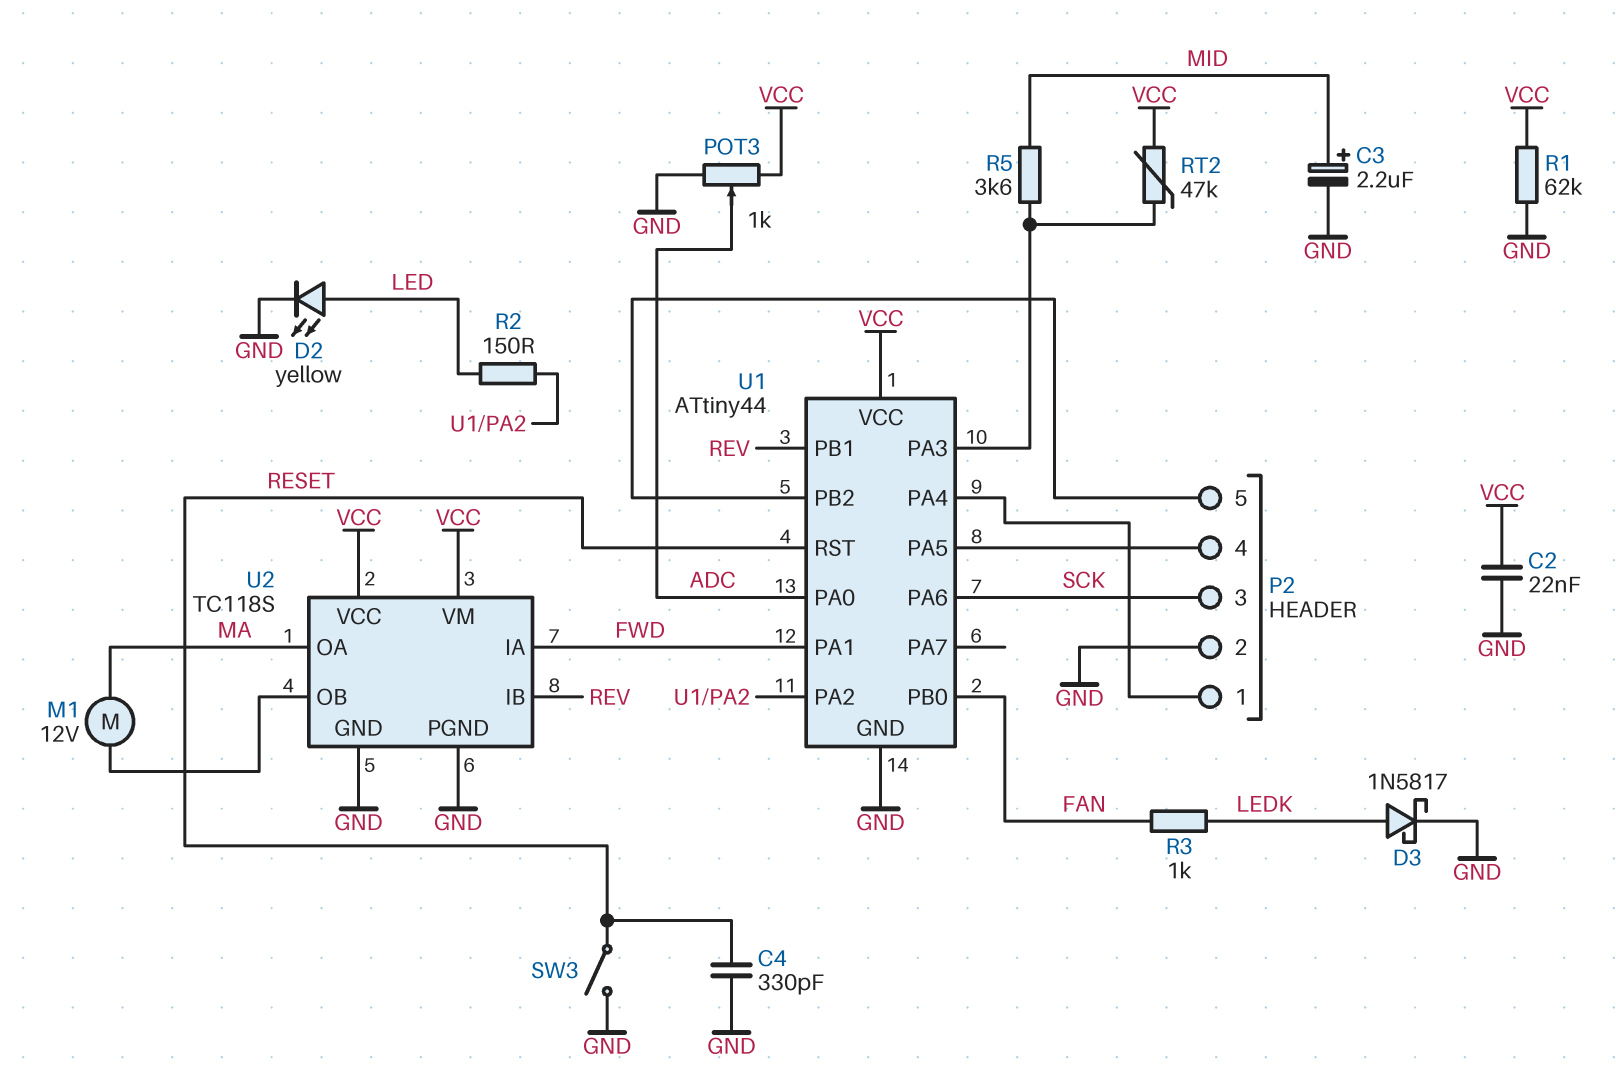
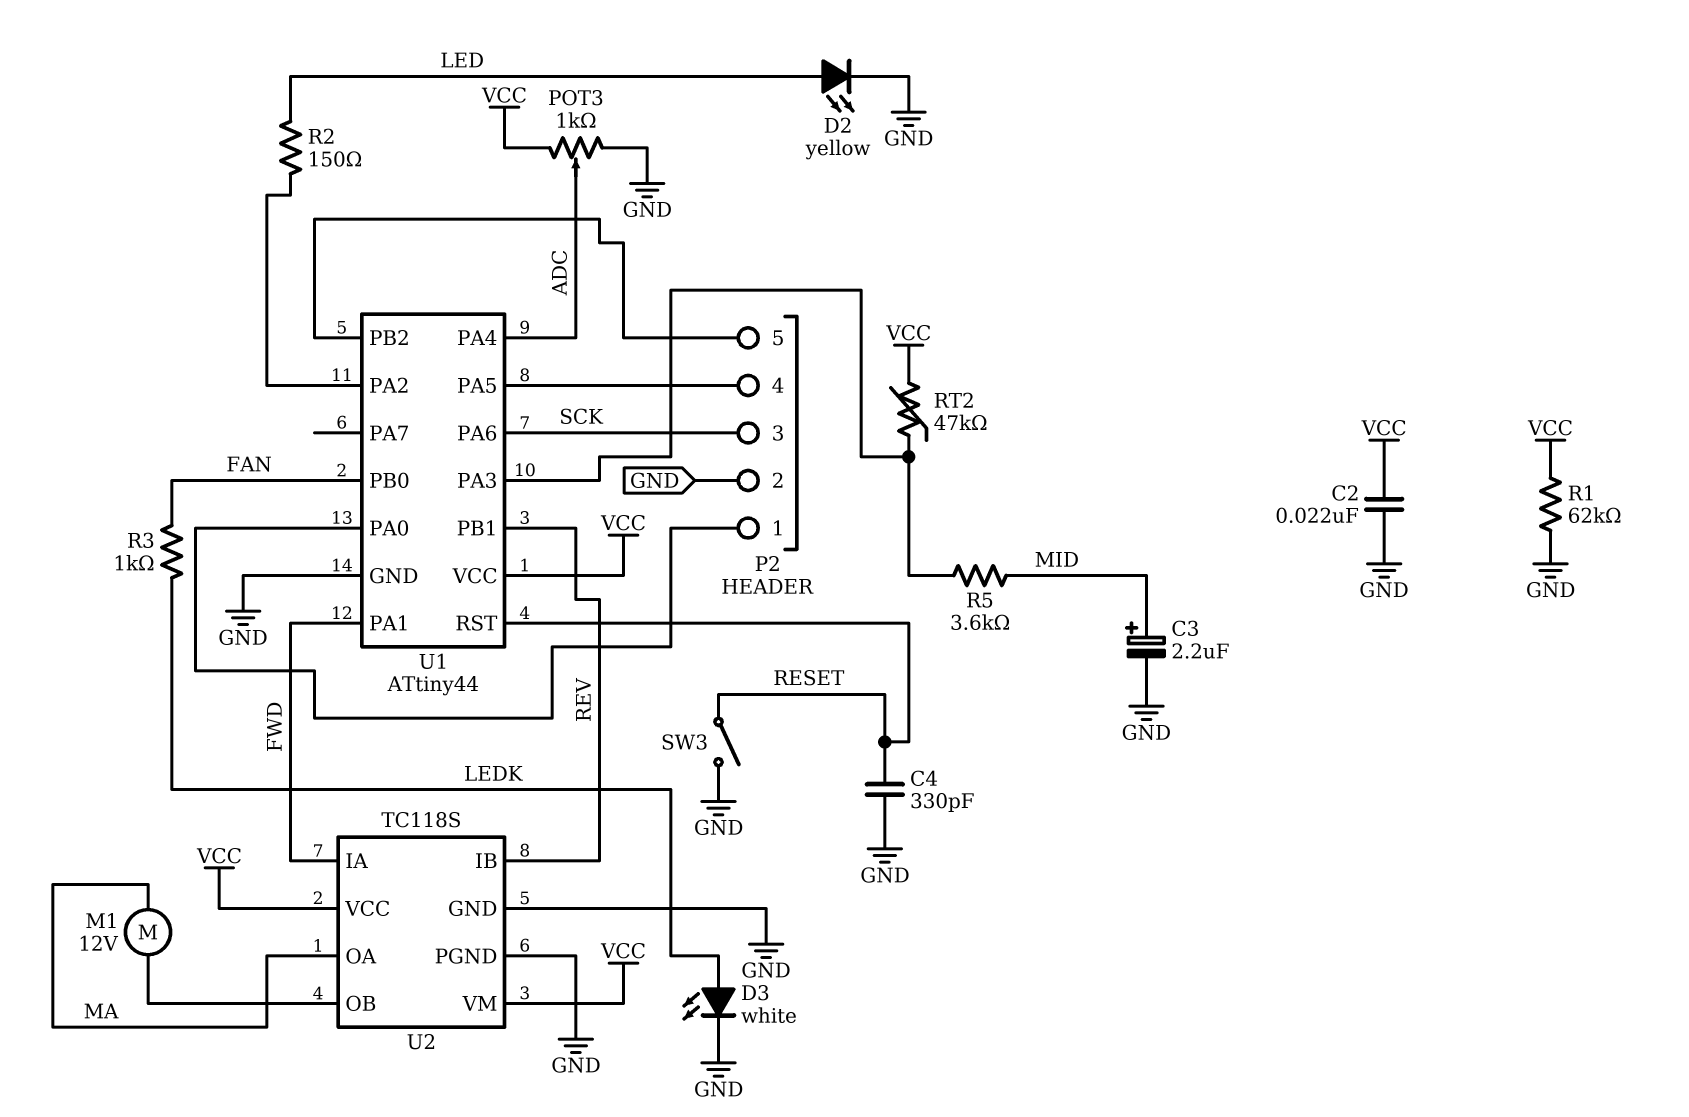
D3: schottky 1N5817 (A LEDK, K GND) -> LED white (A LEDK, K GND)
U1 pin PA0: ADC -> P2/1
U1 pin PA4: P2/1 -> ADC

